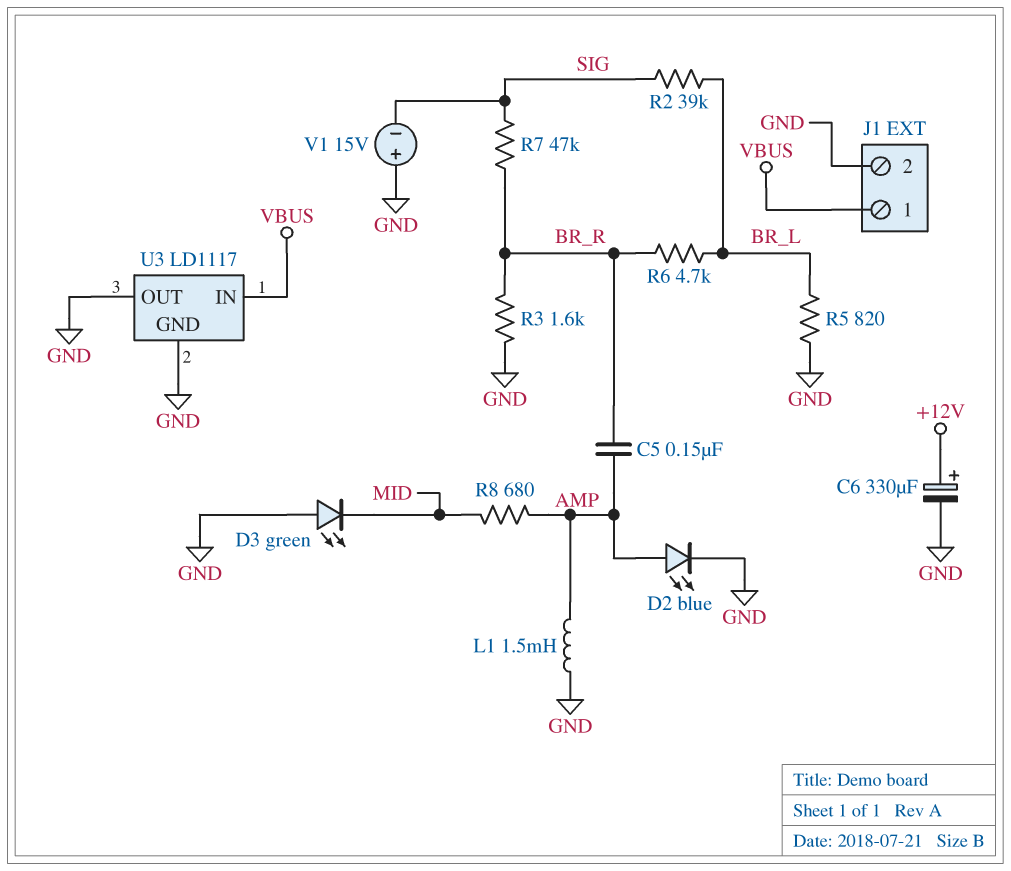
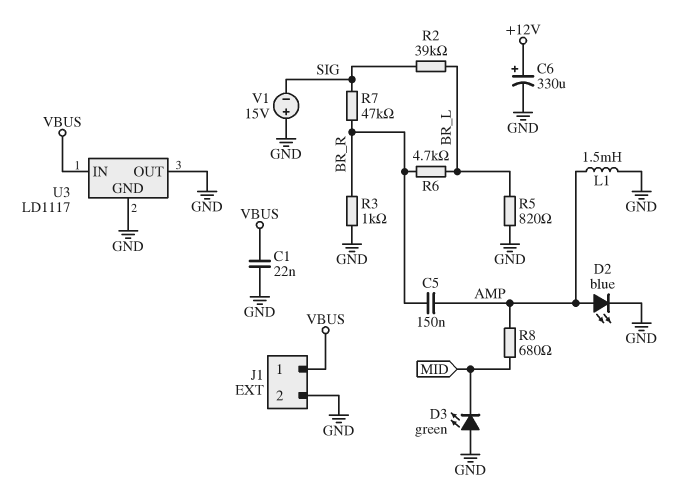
C1: none -> 22nF (GND, VBUS)
R3: 1.6k (BR_R, GND) -> 1k (BR_R, GND)

